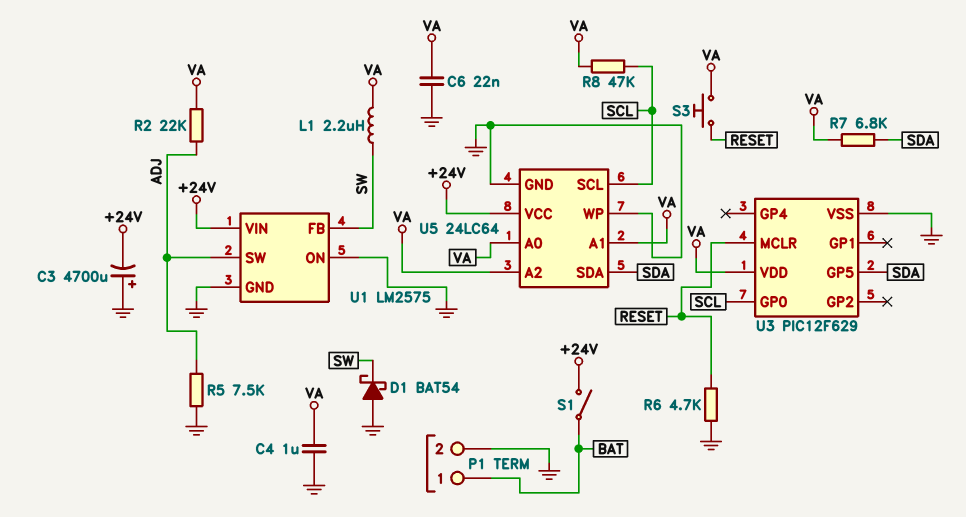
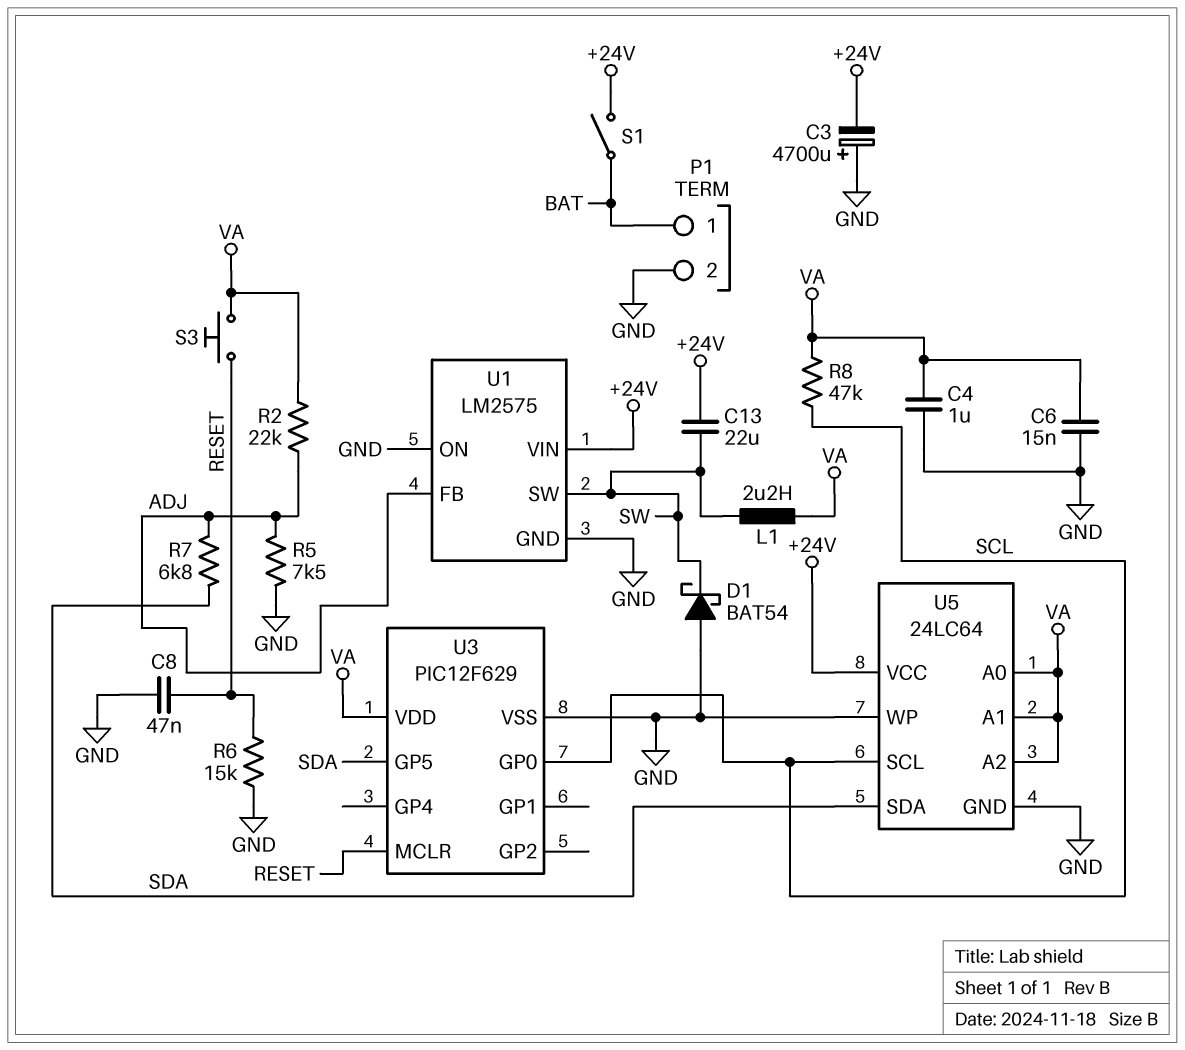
C6: 22nF (GND, VA) -> 15nF (GND, VA)
C8: none -> 47nF (GND, RESET)
C13: none -> 22uF (+24V, SW)
R6: 4.7k (GND, RESET) -> 15k (GND, RESET)
R7: 6.8k (SDA, VA) -> 6.8k (ADJ, SDA)
U1 pin FB: SW -> ADJ
U1 pin SW: ADJ -> SW

